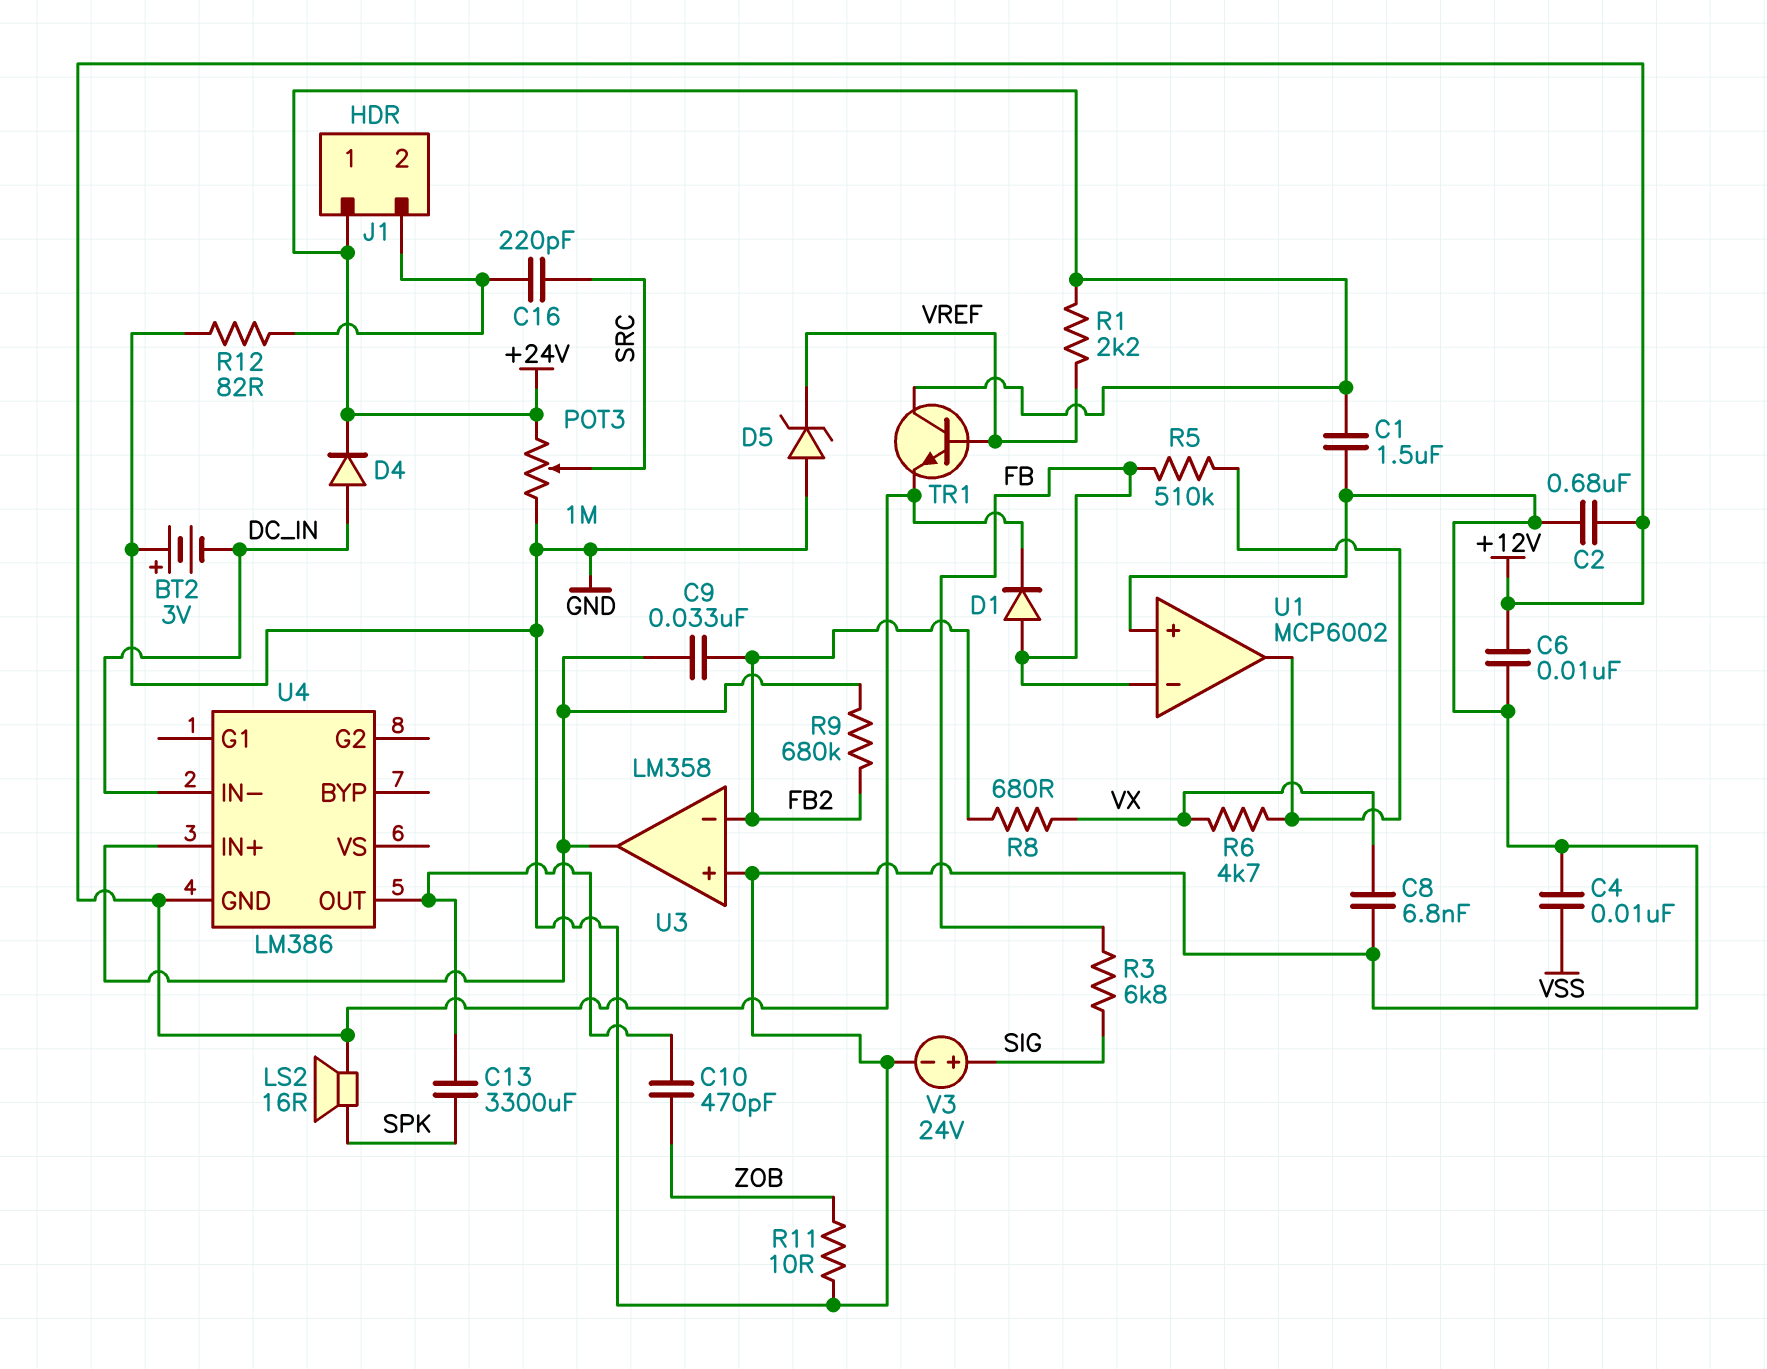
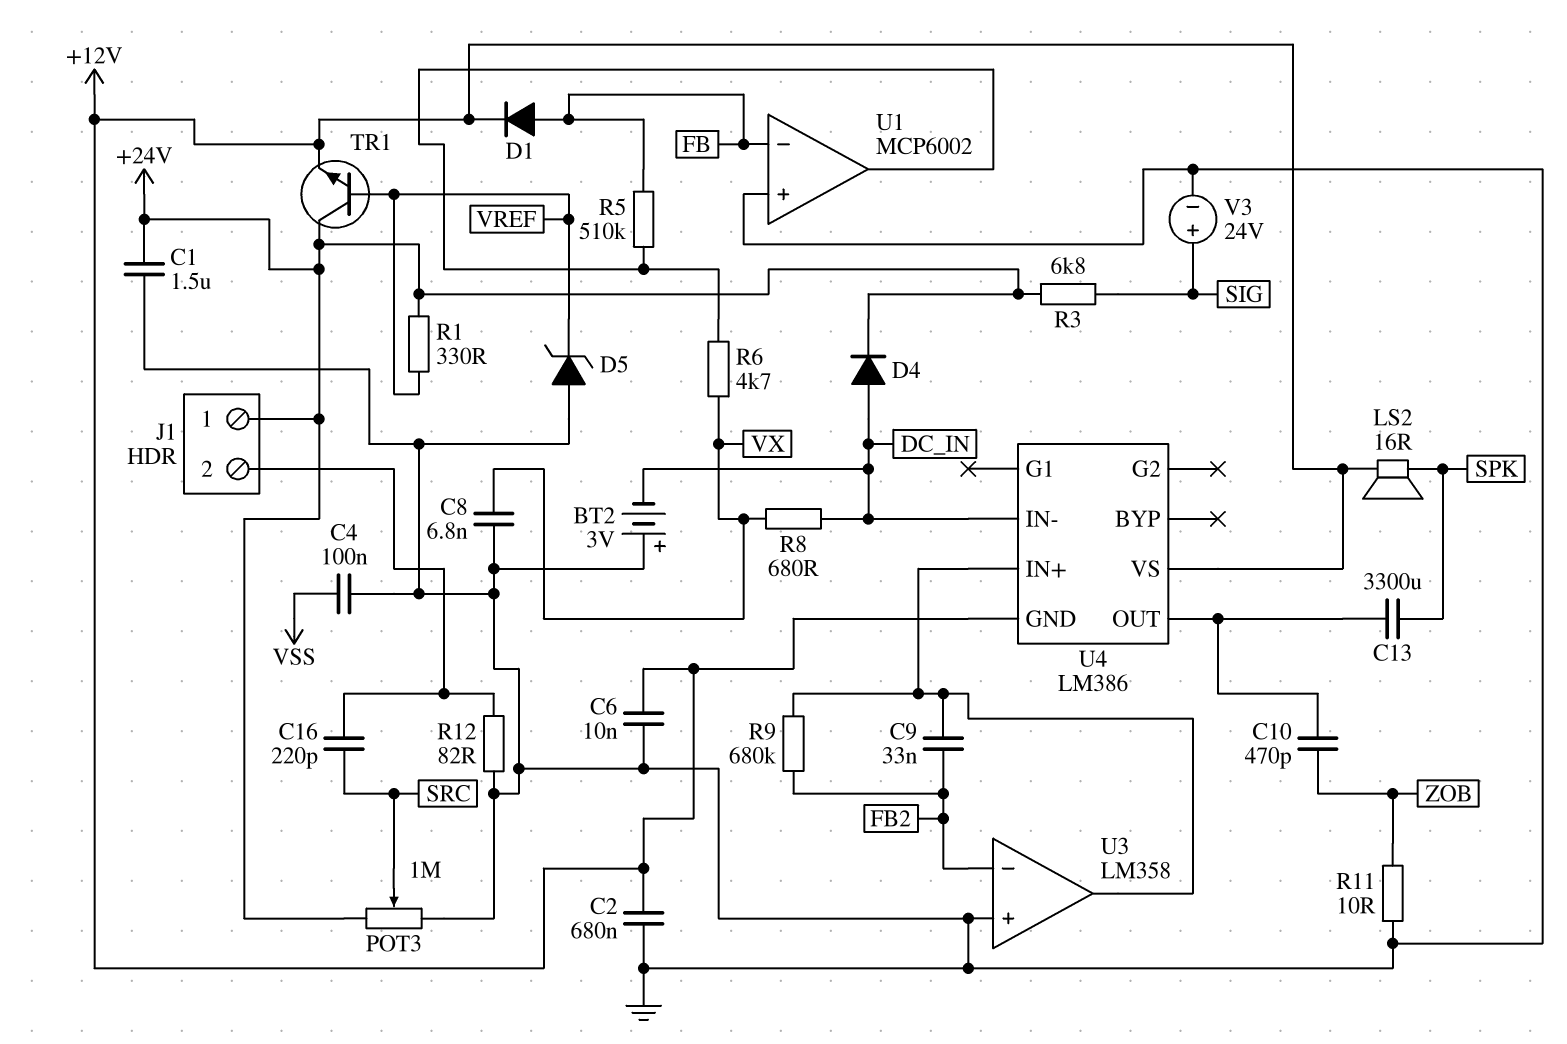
C4: 10nF (GND, VSS) -> 100nF (GND, VSS)
R1: 2.2k (+24V, VREF) -> 330 (+24V, VREF)
R3: 6.8k (FB, SIG) -> 6.8k (+24V, SIG)
R8: 680 (FB2, VX) -> 680 (DC_IN, VX)
U4 pin VS: none -> +12V

